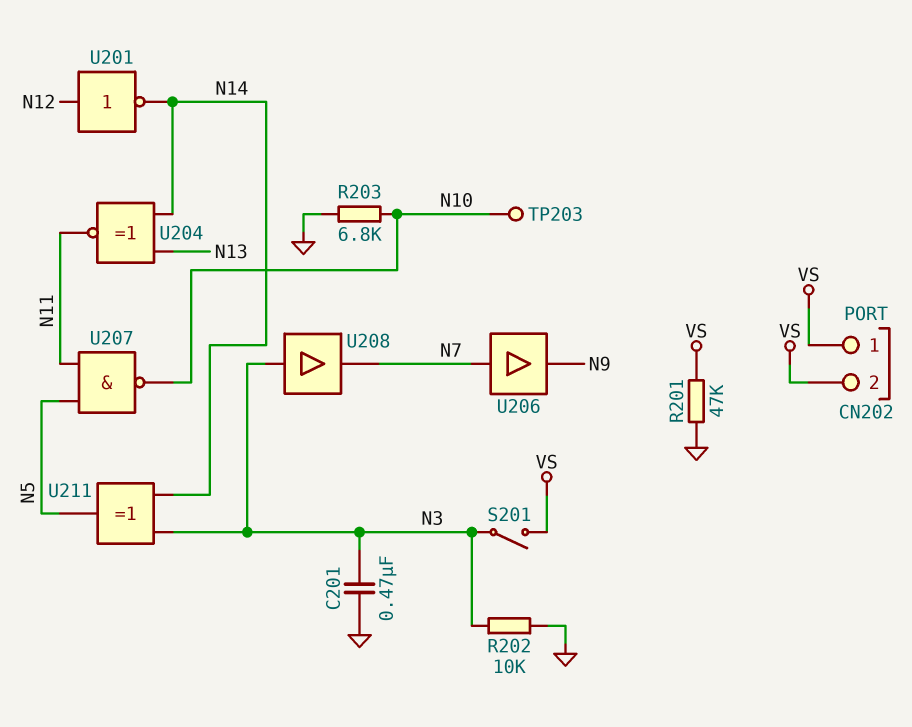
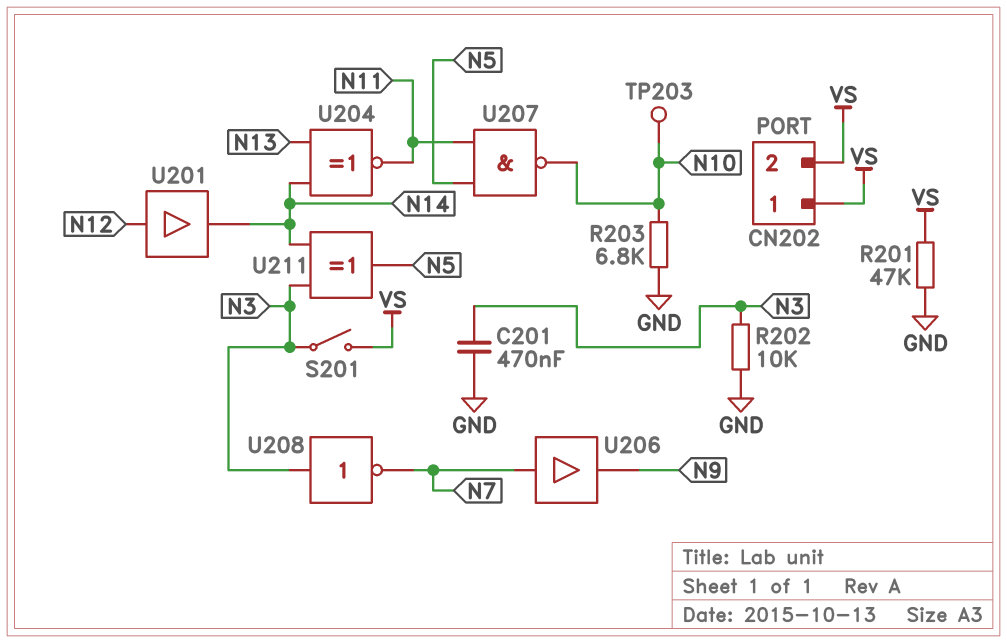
U201: NOT (in N12, out N14) -> buffer (in N12, out N14)
U208: buffer (in N3, out N7) -> NOT (in N3, out N7)

